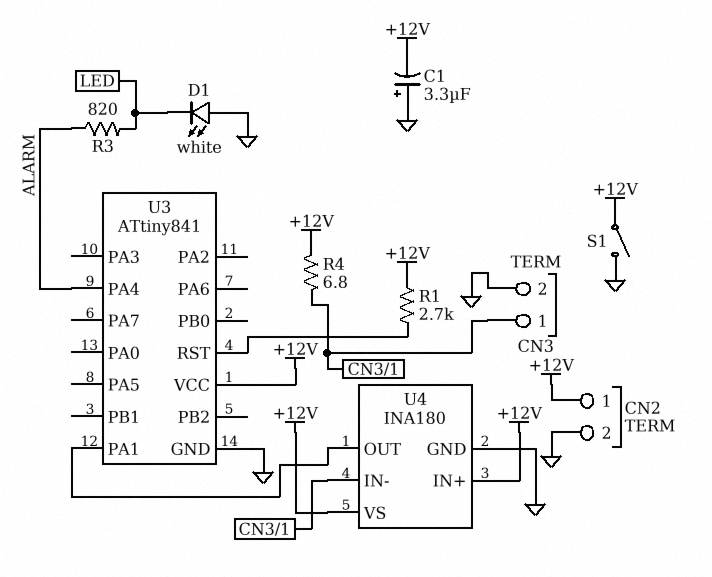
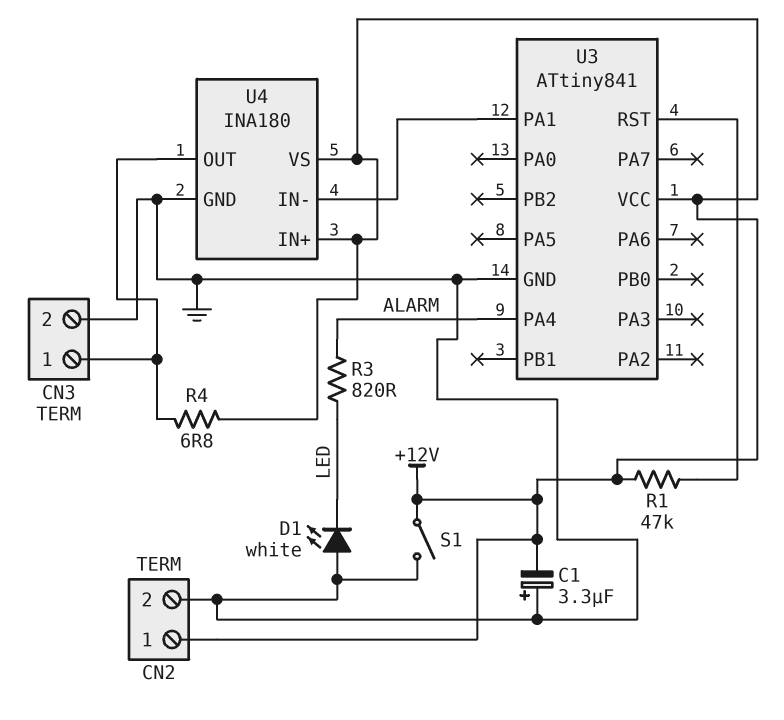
R1: 2.7k (+12V, U3/RST) -> 47k (+12V, U3/RST)
U4 pin IN-: CN3/1 -> U3/PA1
U4 pin OUT: U3/PA1 -> CN3/1

